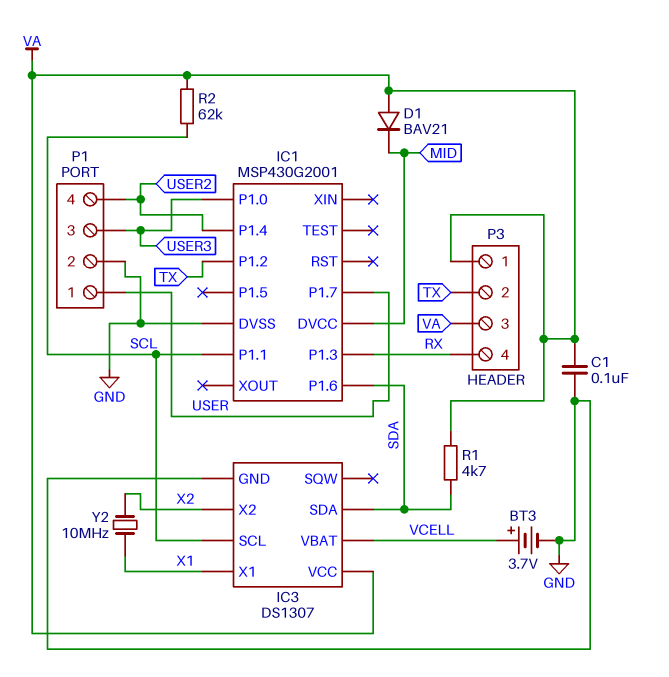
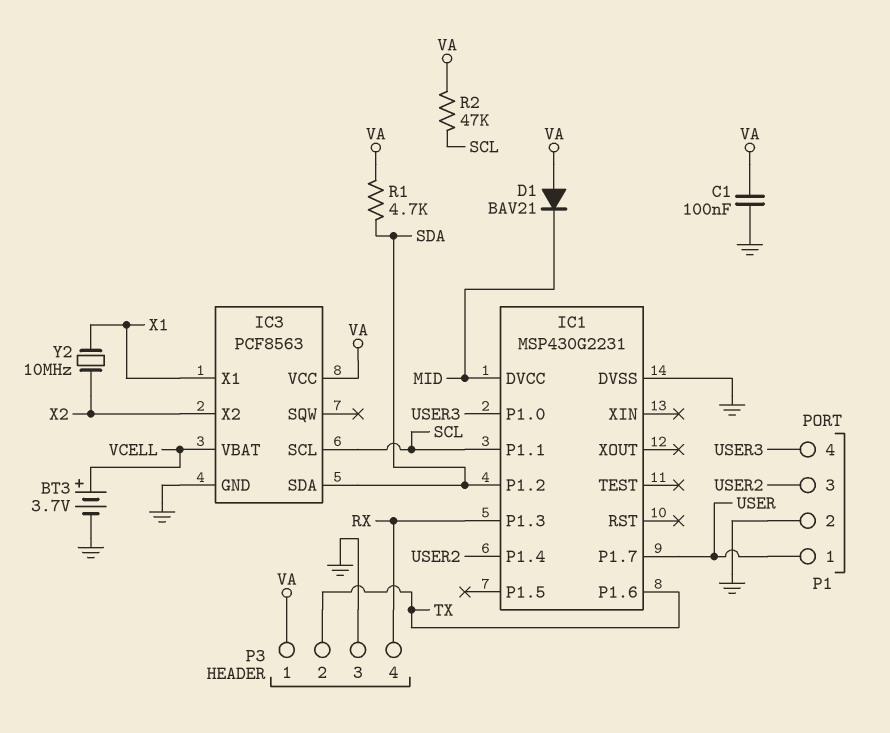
IC1: MSP430G2001 -> MSP430G2231
IC1 pin P1.2: TX -> SDA
IC1 pin P1.6: SDA -> TX
IC3: DS1307 -> PCF8563
P1 pin 3: USER3 -> USER2
P1 pin 4: USER2 -> USER3
P3 pin 3: VA -> GND
R2: 62k (SCL, VA) -> 47k (SCL, VA)

